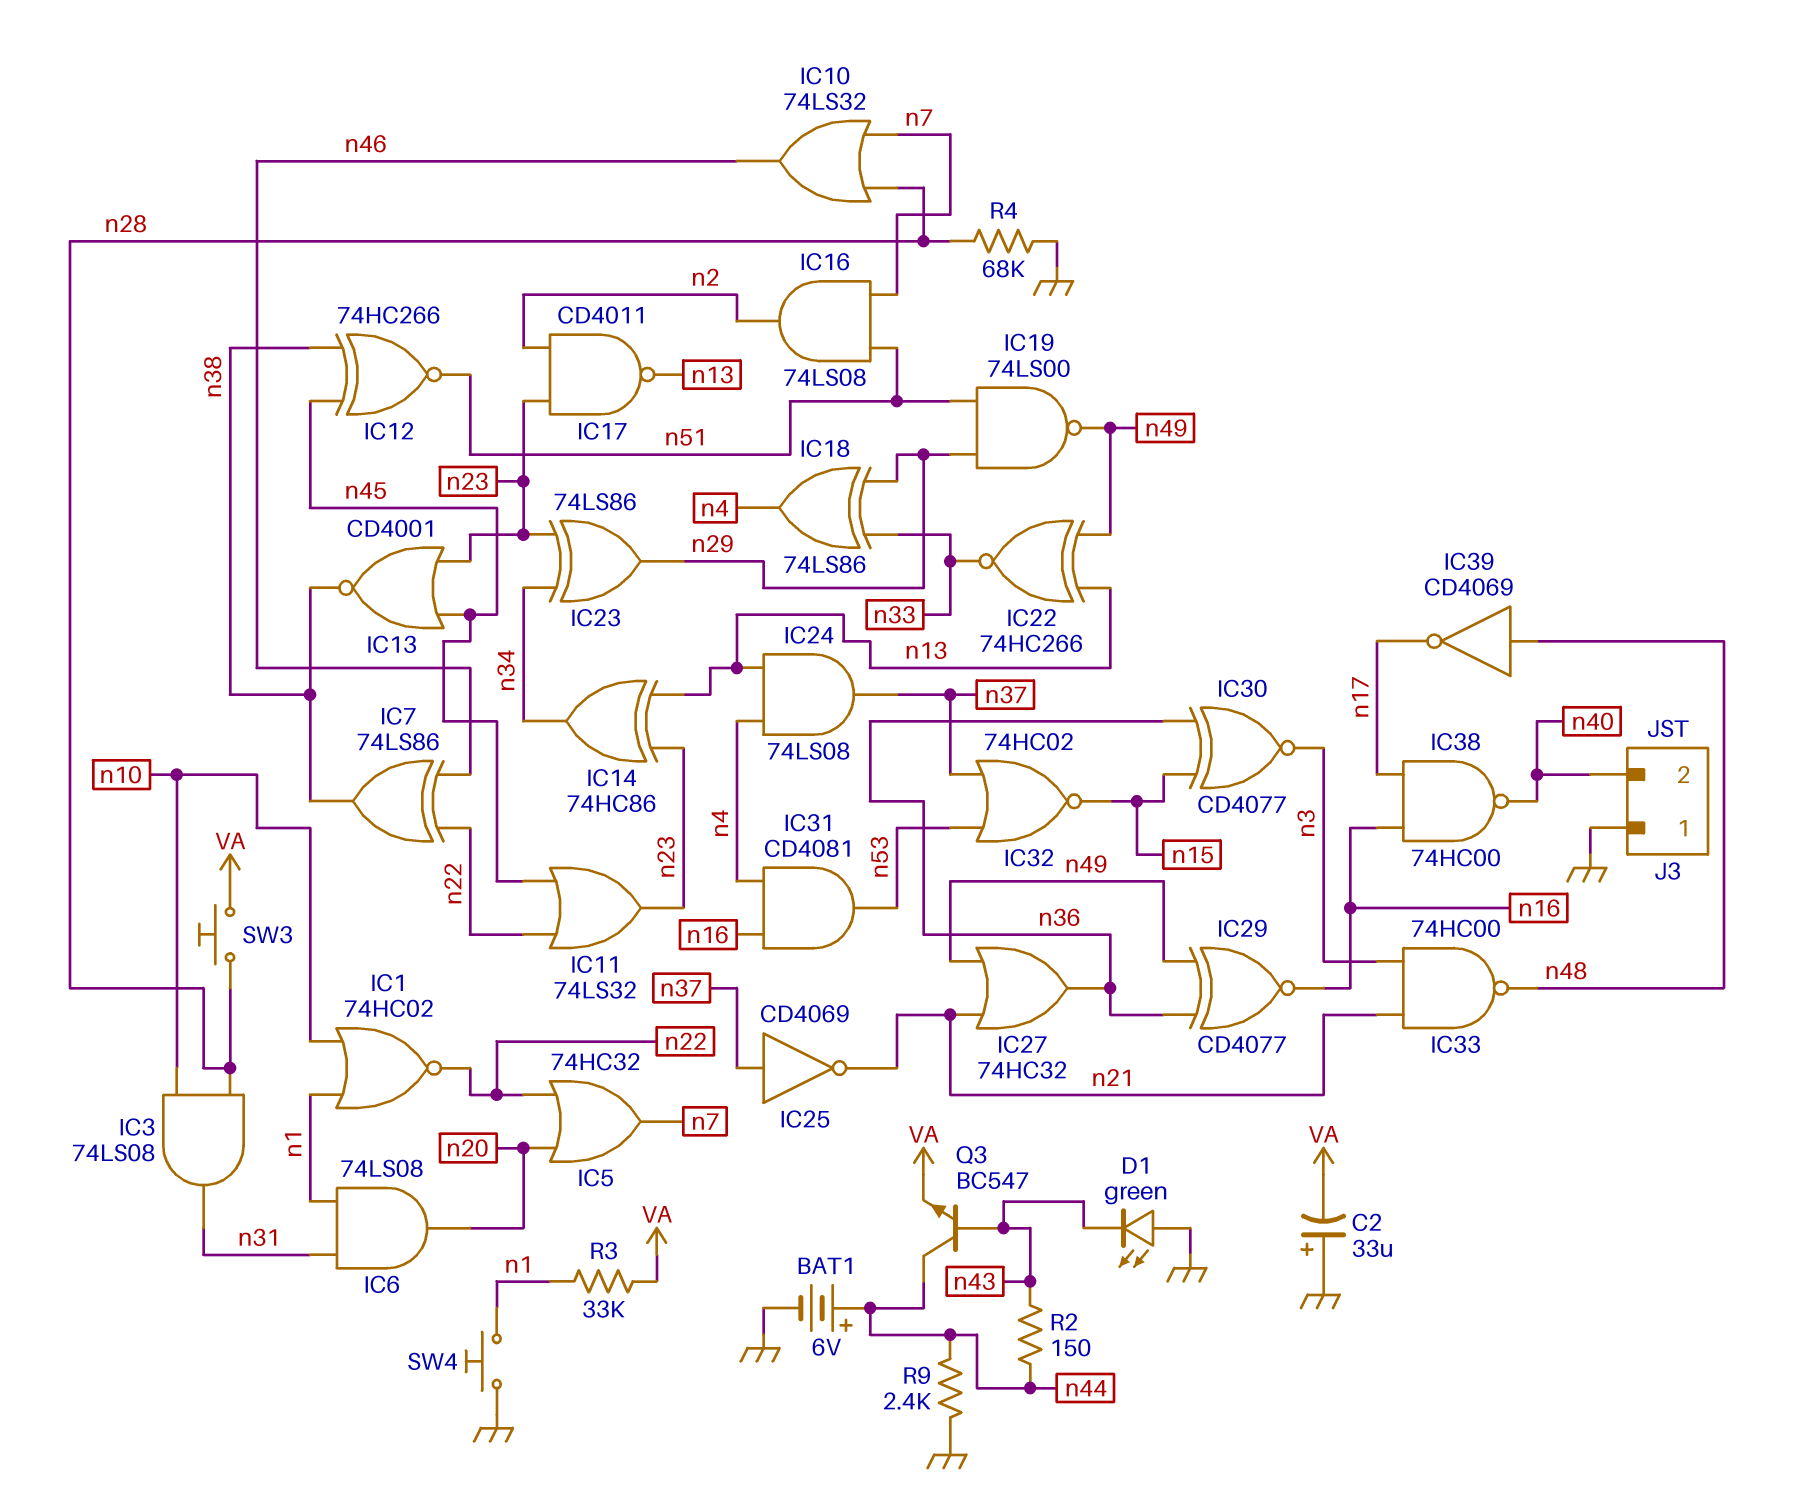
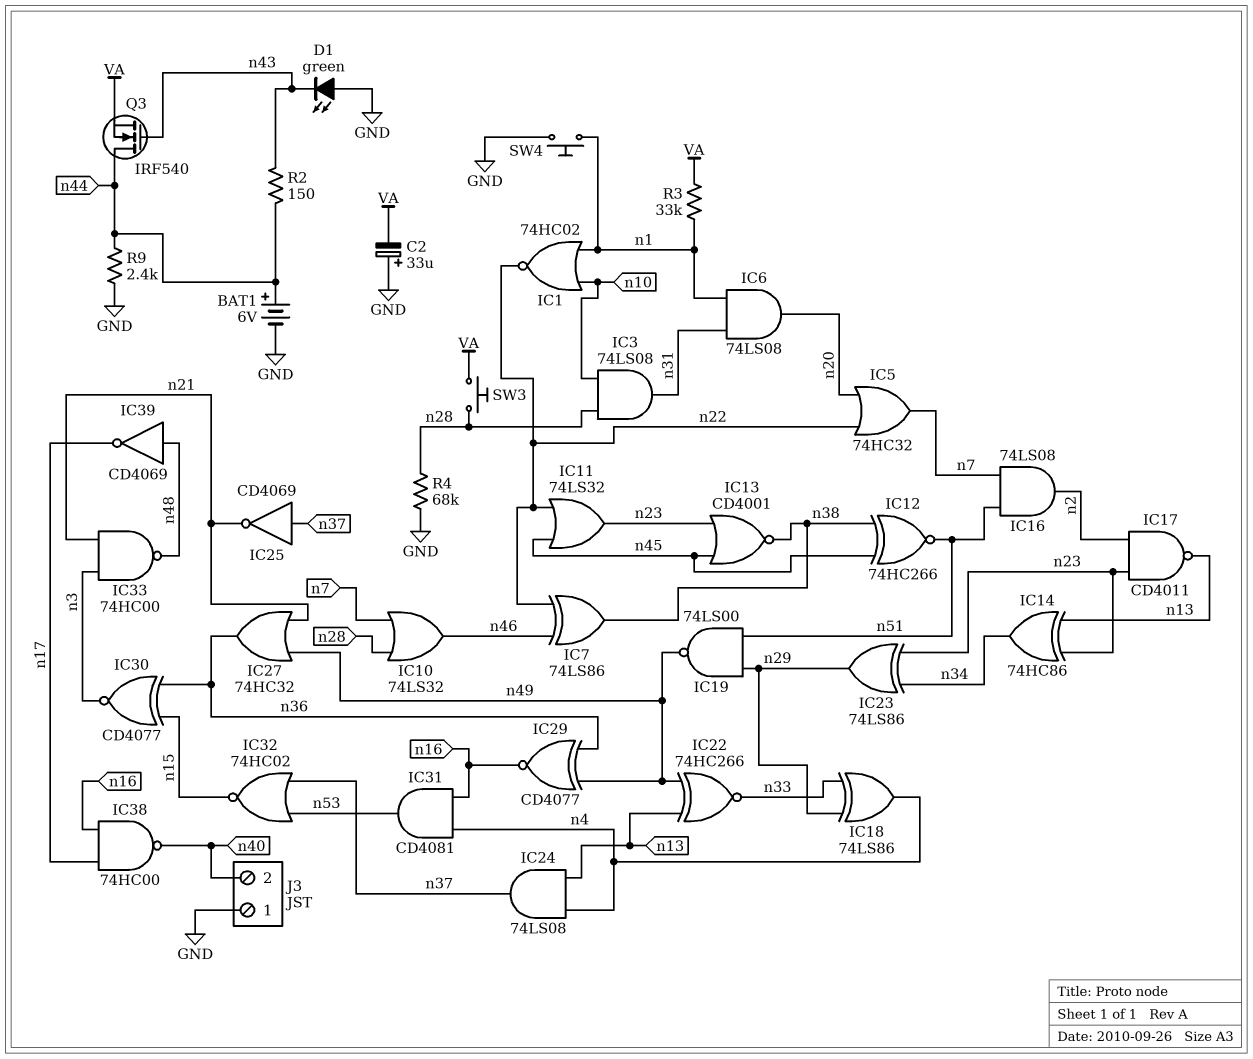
Q3: NPN BC547 (B n43, C n44, E VA) -> NMOS IRF540 (G n43, D n44, S VA)

